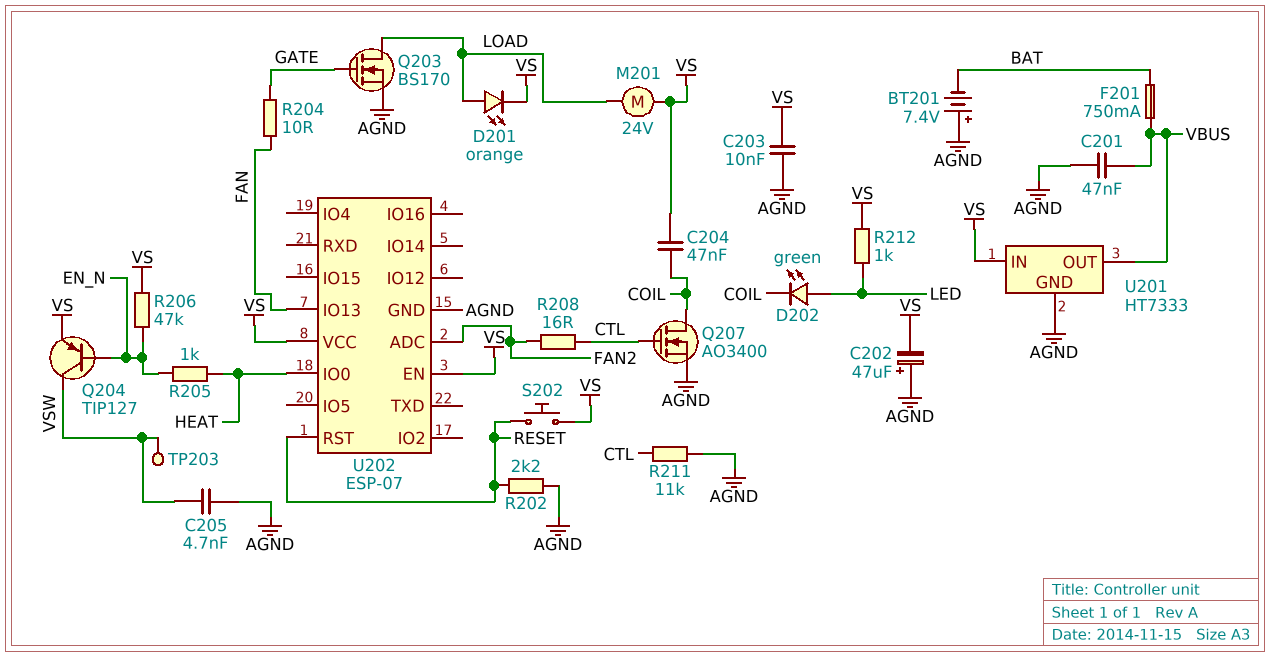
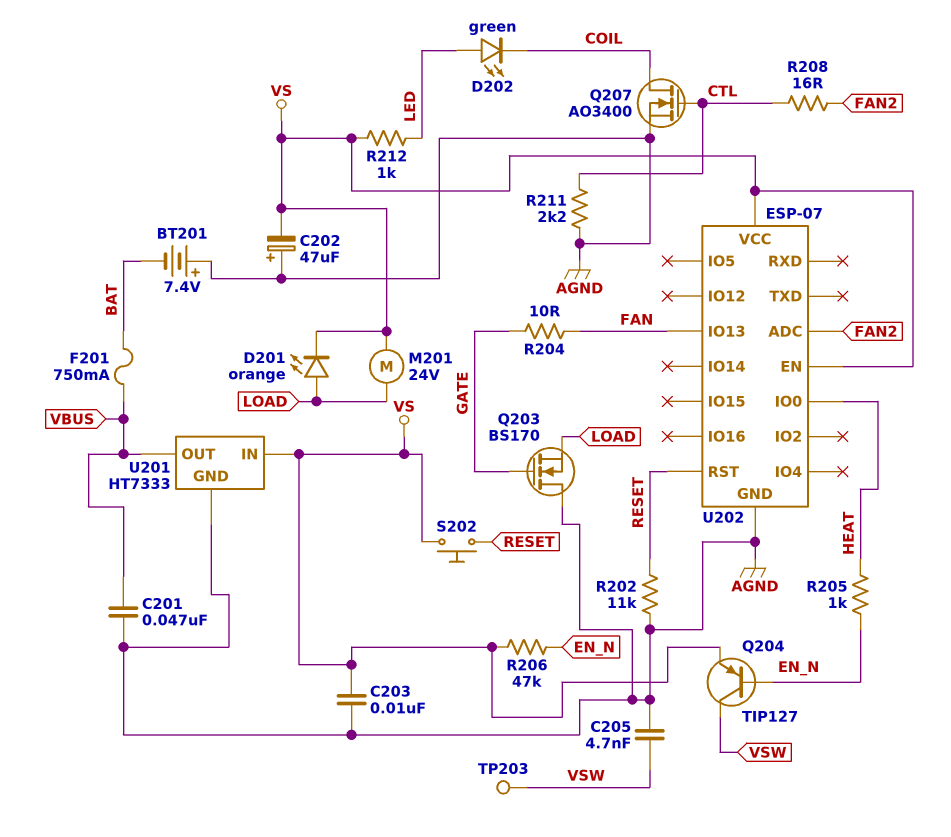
C204: 47nF (COIL, VS) -> none
Q203: NMOS BS170 (G GATE, D LOAD, S AGND) -> NMOS BS170 (G GATE, D AGND, S LOAD)
R202: 2.2k (AGND, RESET) -> 11k (AGND, RESET)
R211: 11k (AGND, CTL) -> 2.2k (AGND, CTL)

